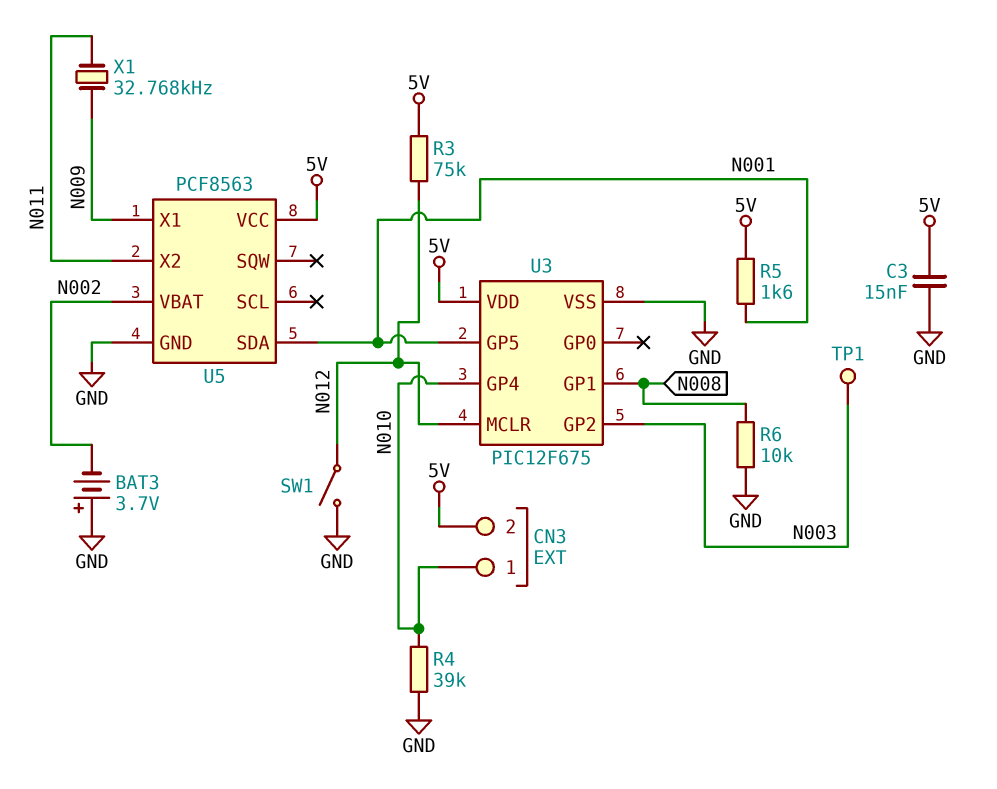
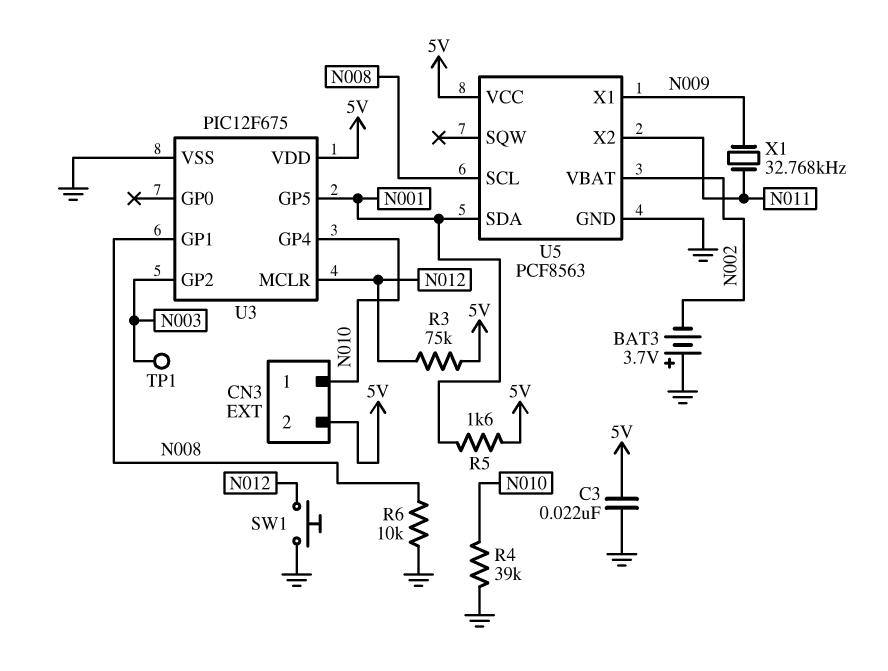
C3: 15nF (5V, GND) -> 22nF (5V, GND)
SW1: switch (GND, N012) -> button (GND, N012)
U5 pin SCL: none -> N008

